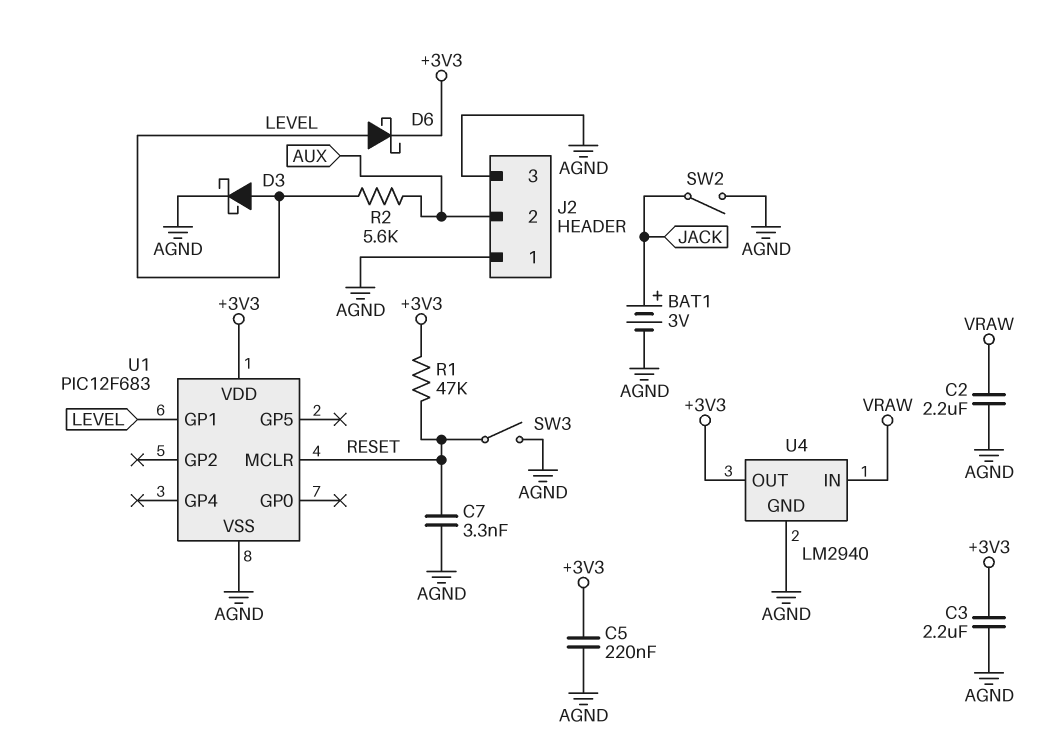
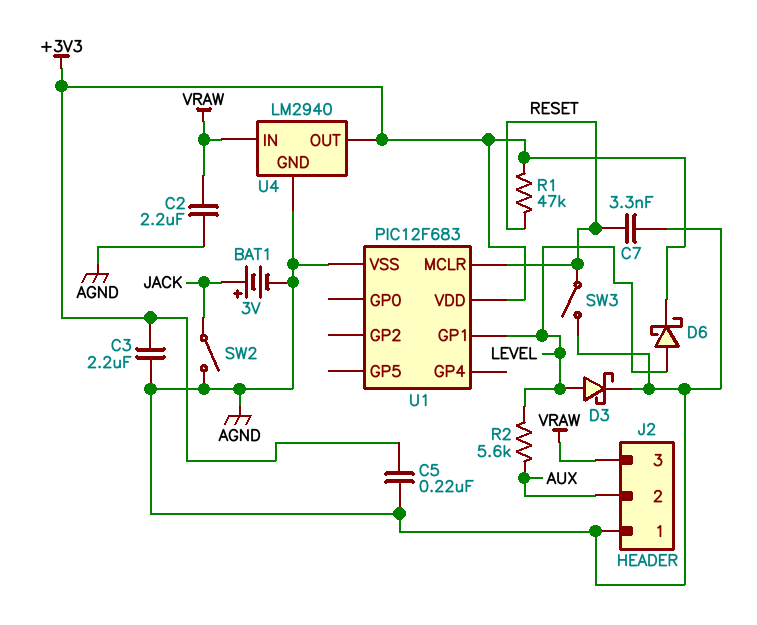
J2 pin 3: AGND -> VRAW

